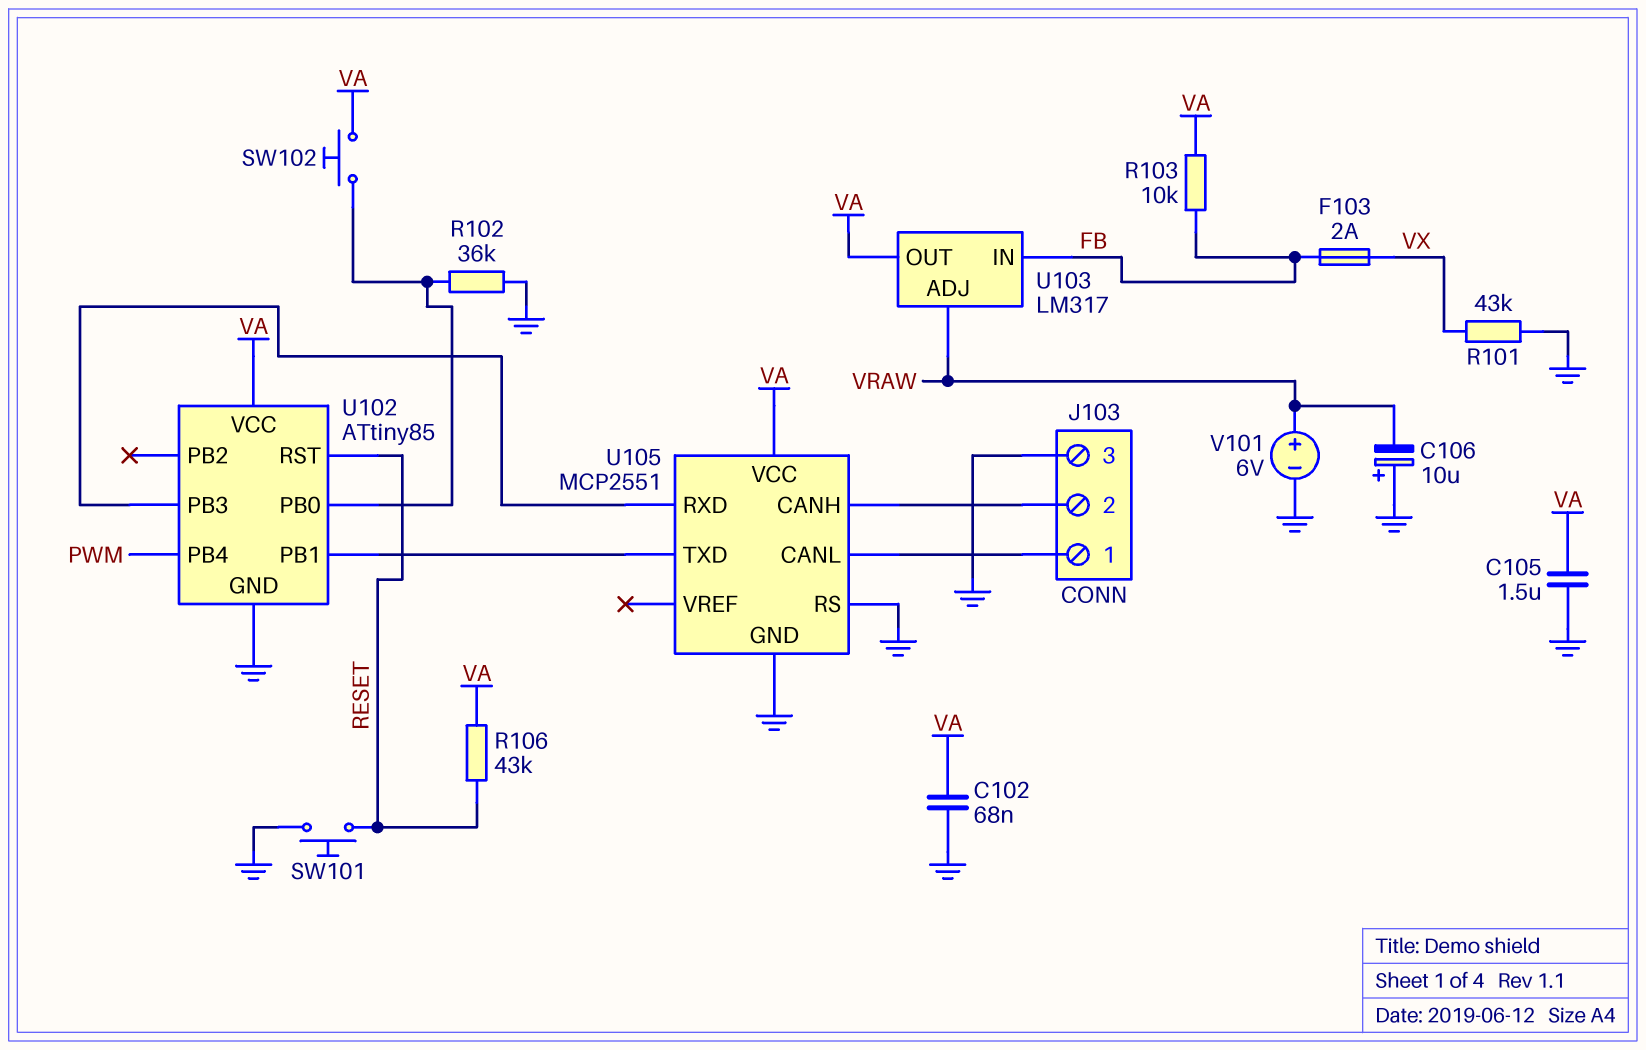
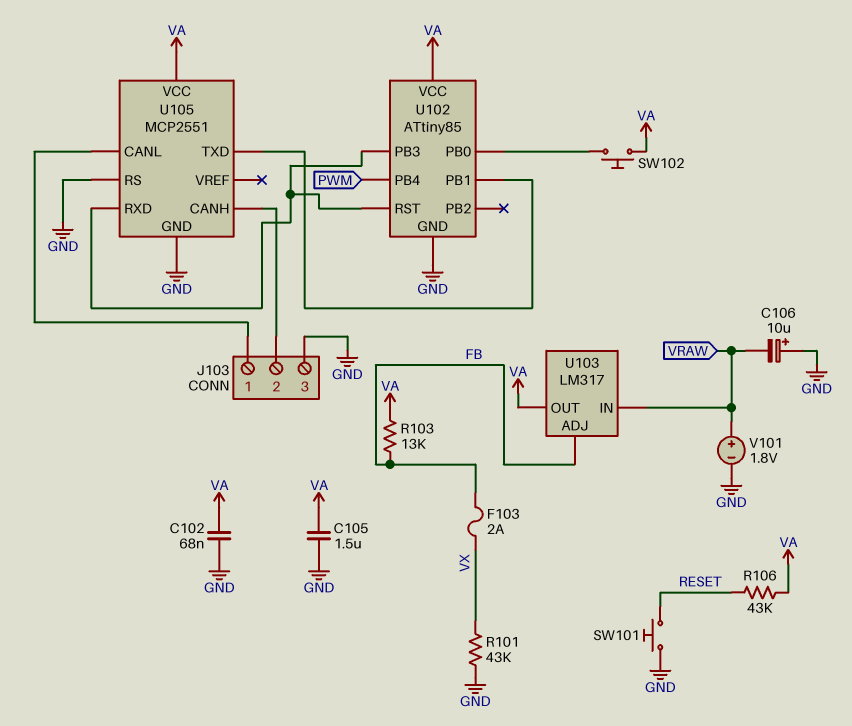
R102: 36k (GND, U102/PB0) -> none
R103: 10k (FB, VA) -> 13k (FB, VA)
U102 pin RST: RESET -> U102/PB3
U103 pin ADJ: VRAW -> FB
U103 pin IN: FB -> VRAW
V101: 6V (plus VRAW, minus GND) -> 1.8V (plus VRAW, minus GND)

